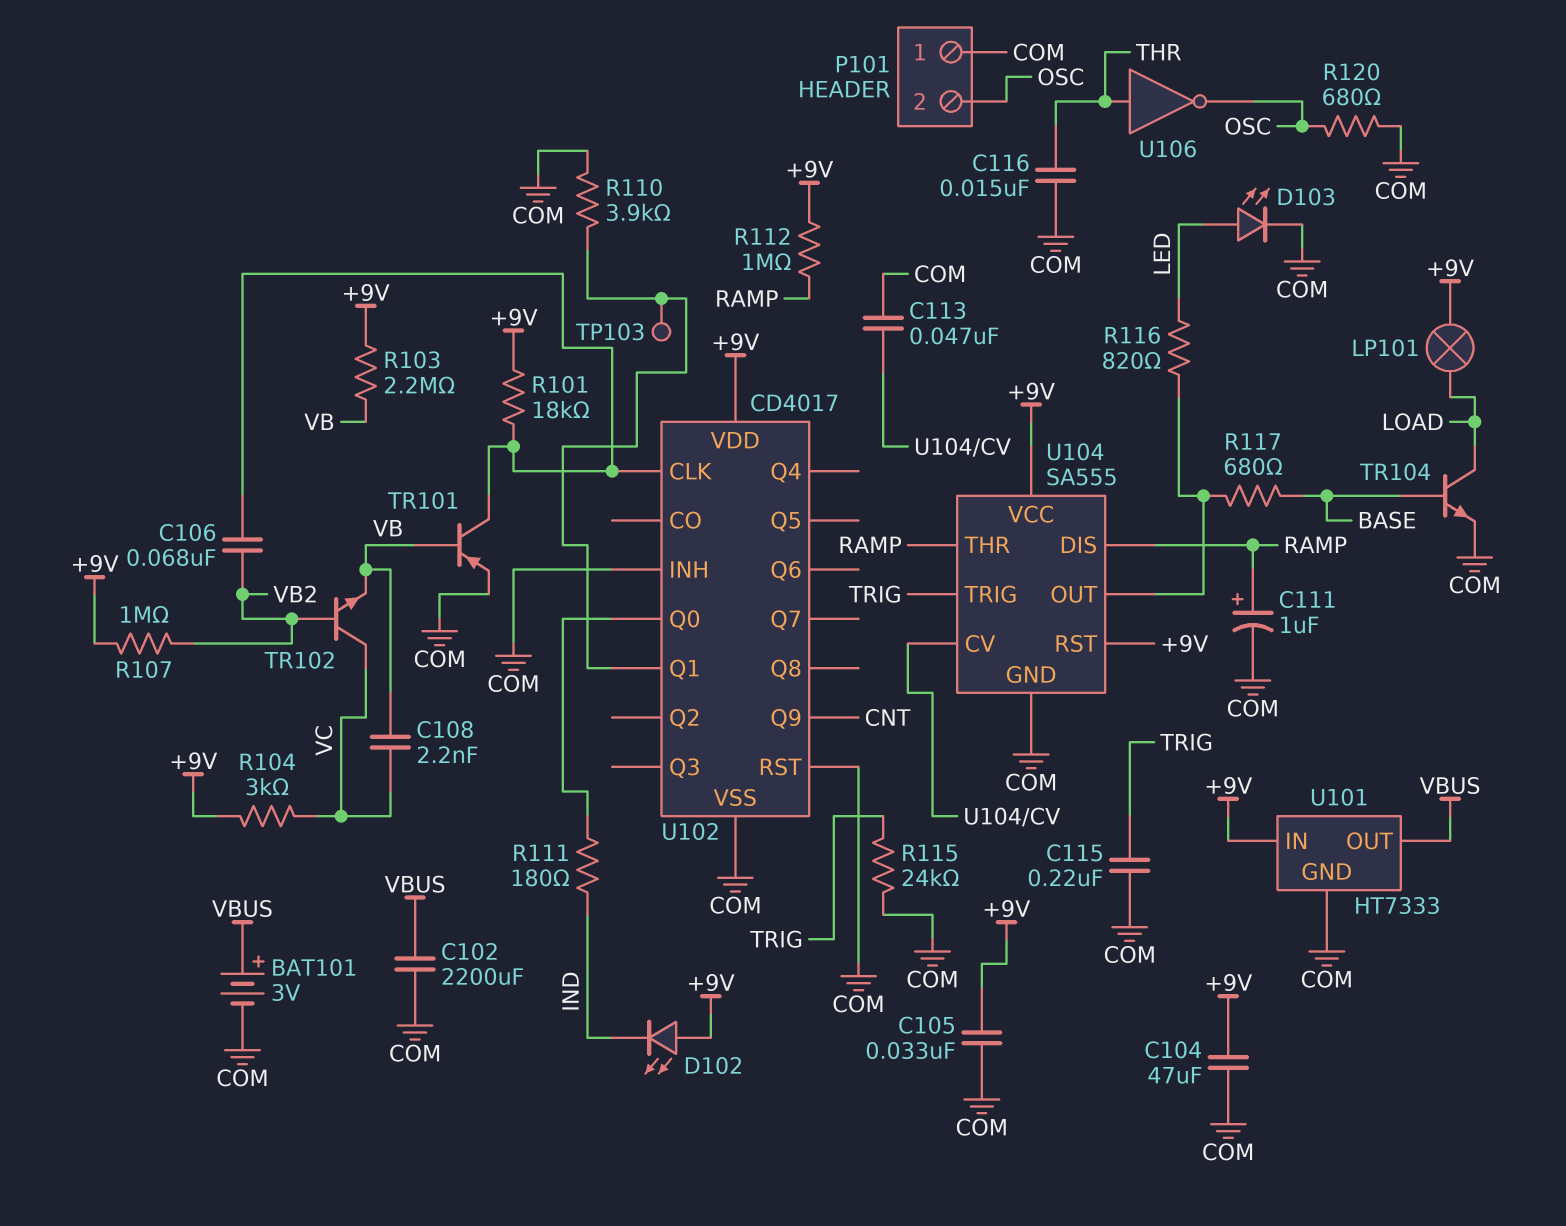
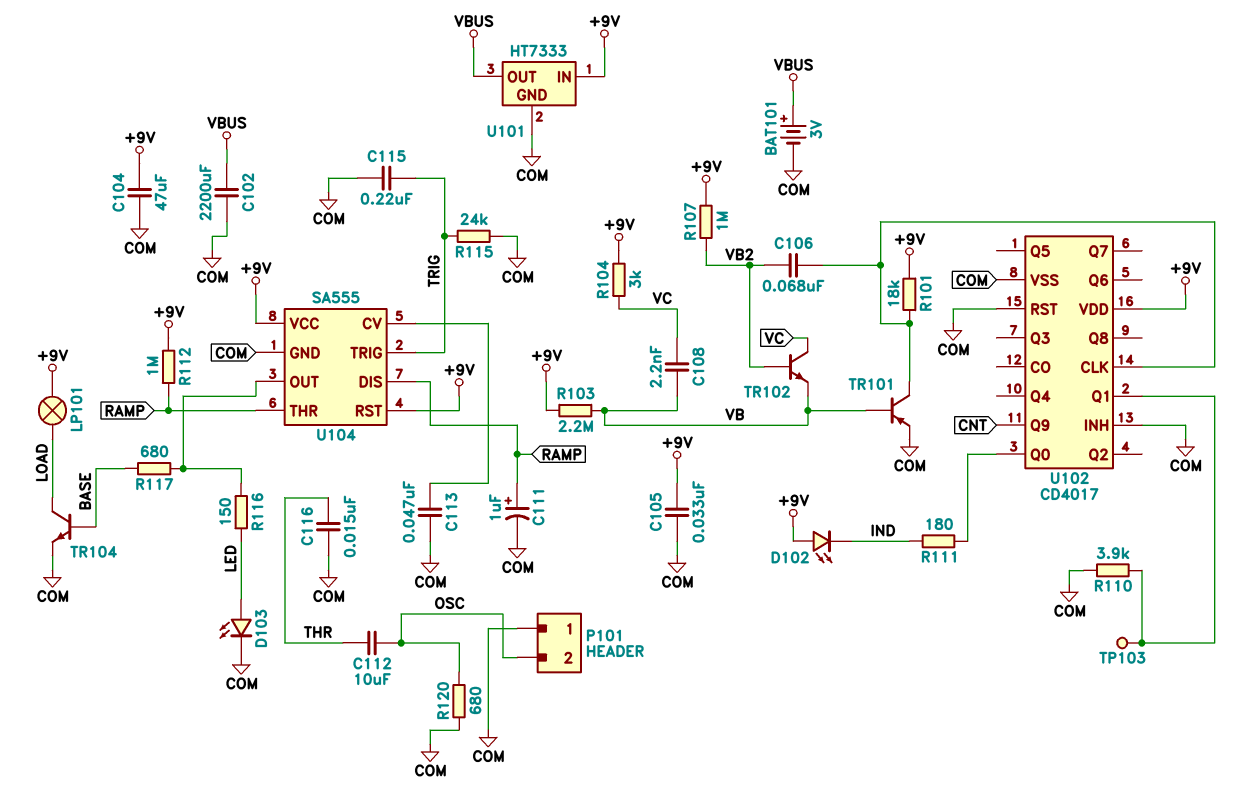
C112: none -> 10uF (OSC, THR)
R116: 820 (LED, U104/OUT) -> 150 (LED, U104/OUT)
U106: NOT (in THR, out OSC) -> none

